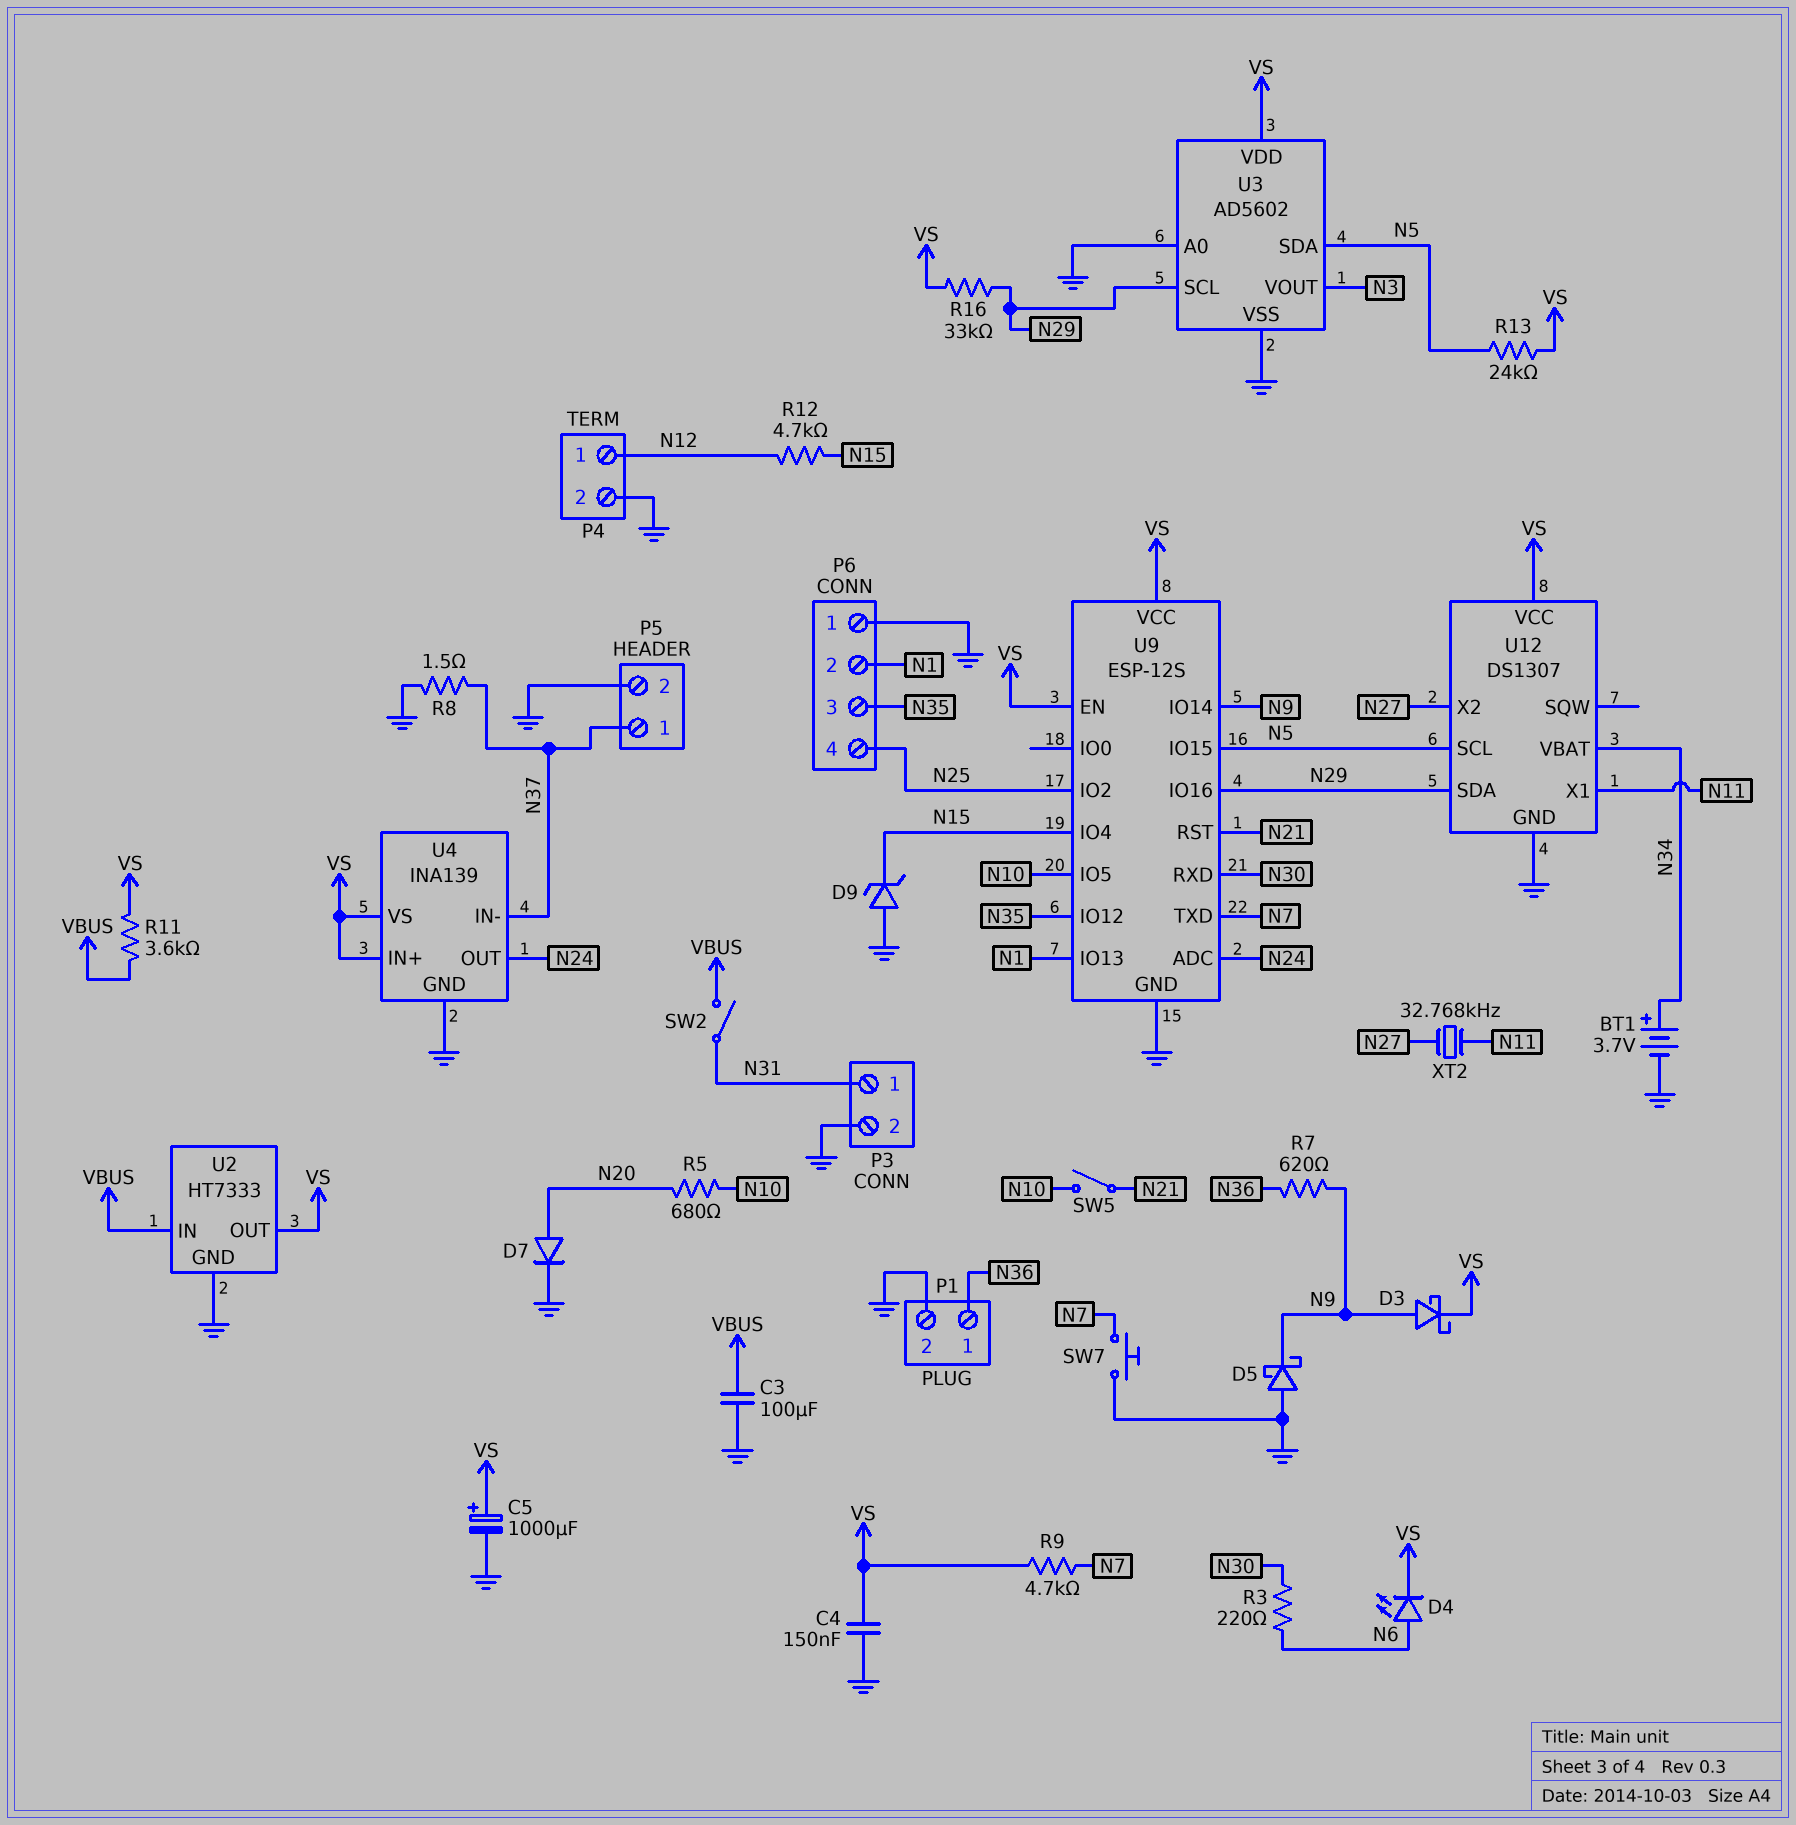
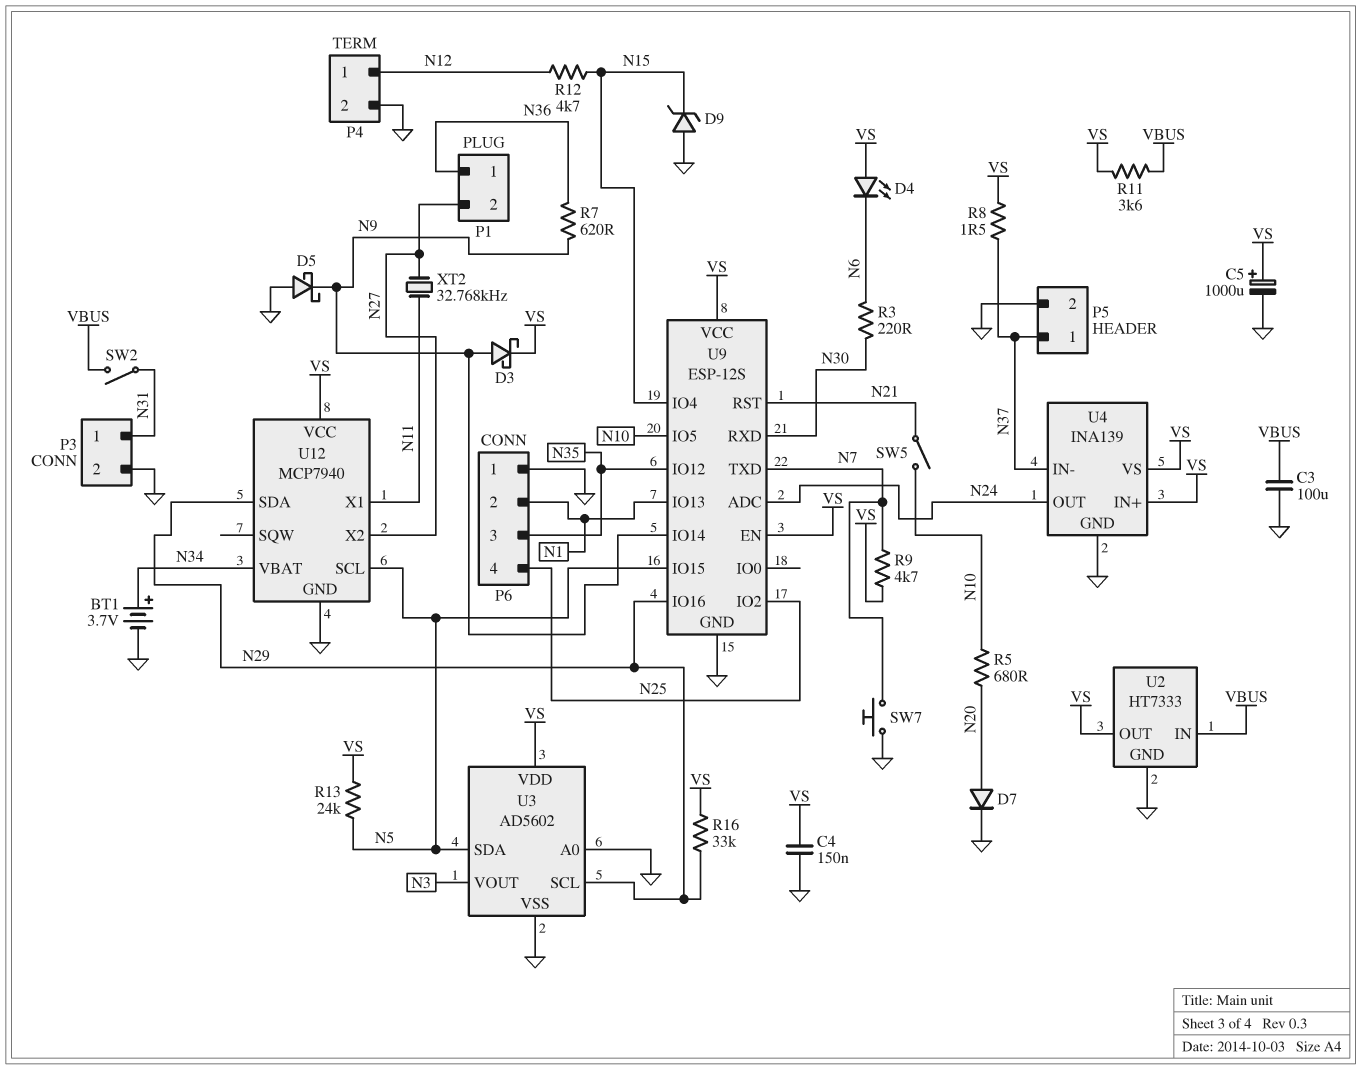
D4: LED (A N6, K VS) -> LED (A VS, K N6)
P1 pin 2: GND -> N27
R8: 1.5 (GND, N37) -> 1.5 (N37, VS)
U12: DS1307 -> MCP7940

